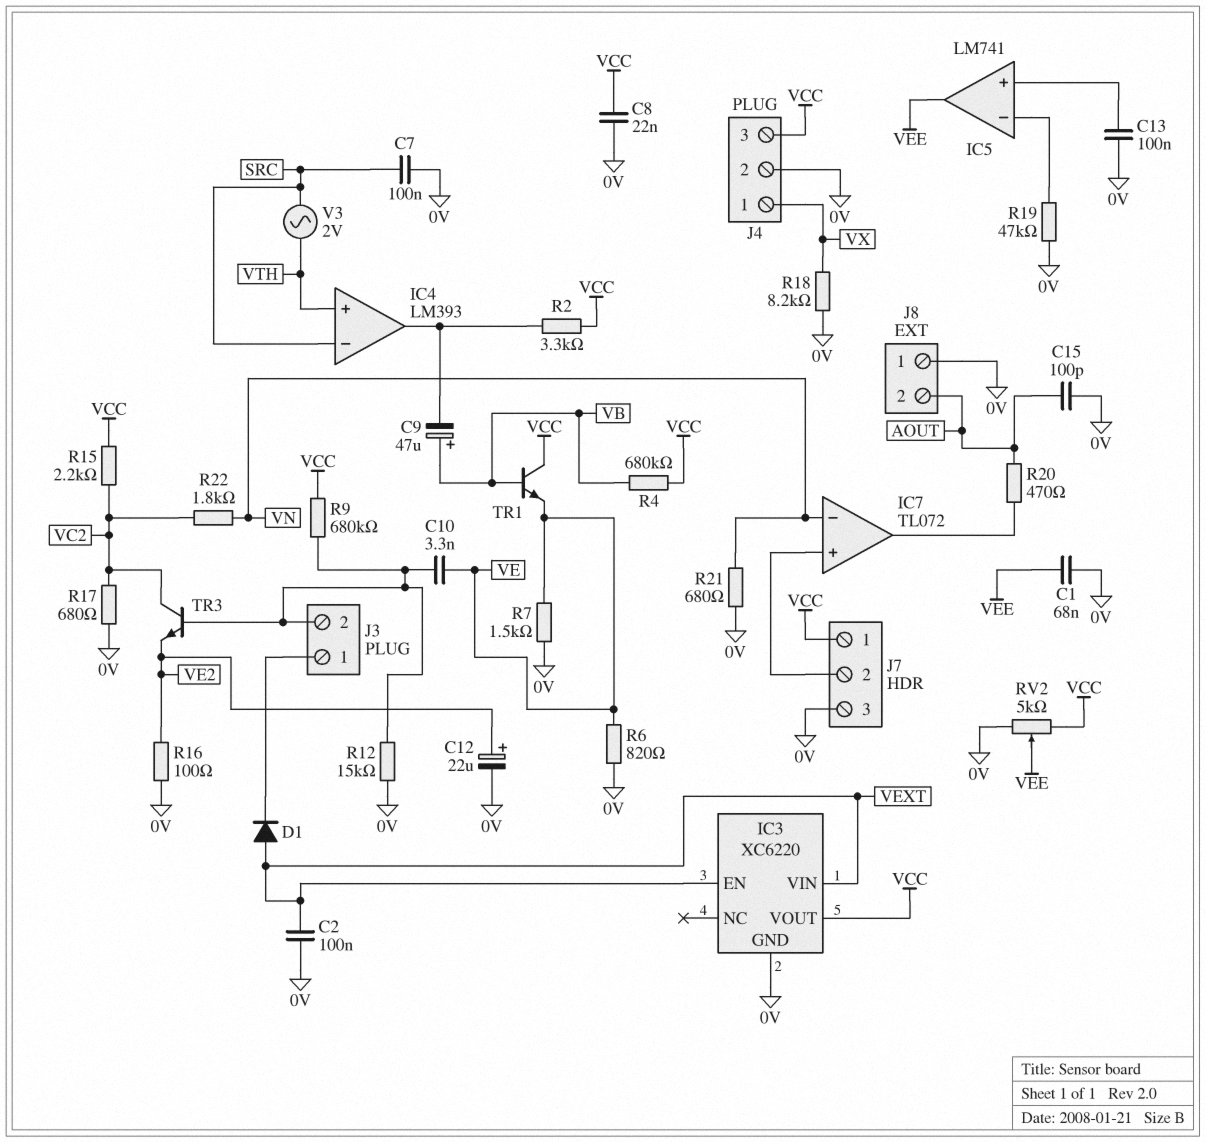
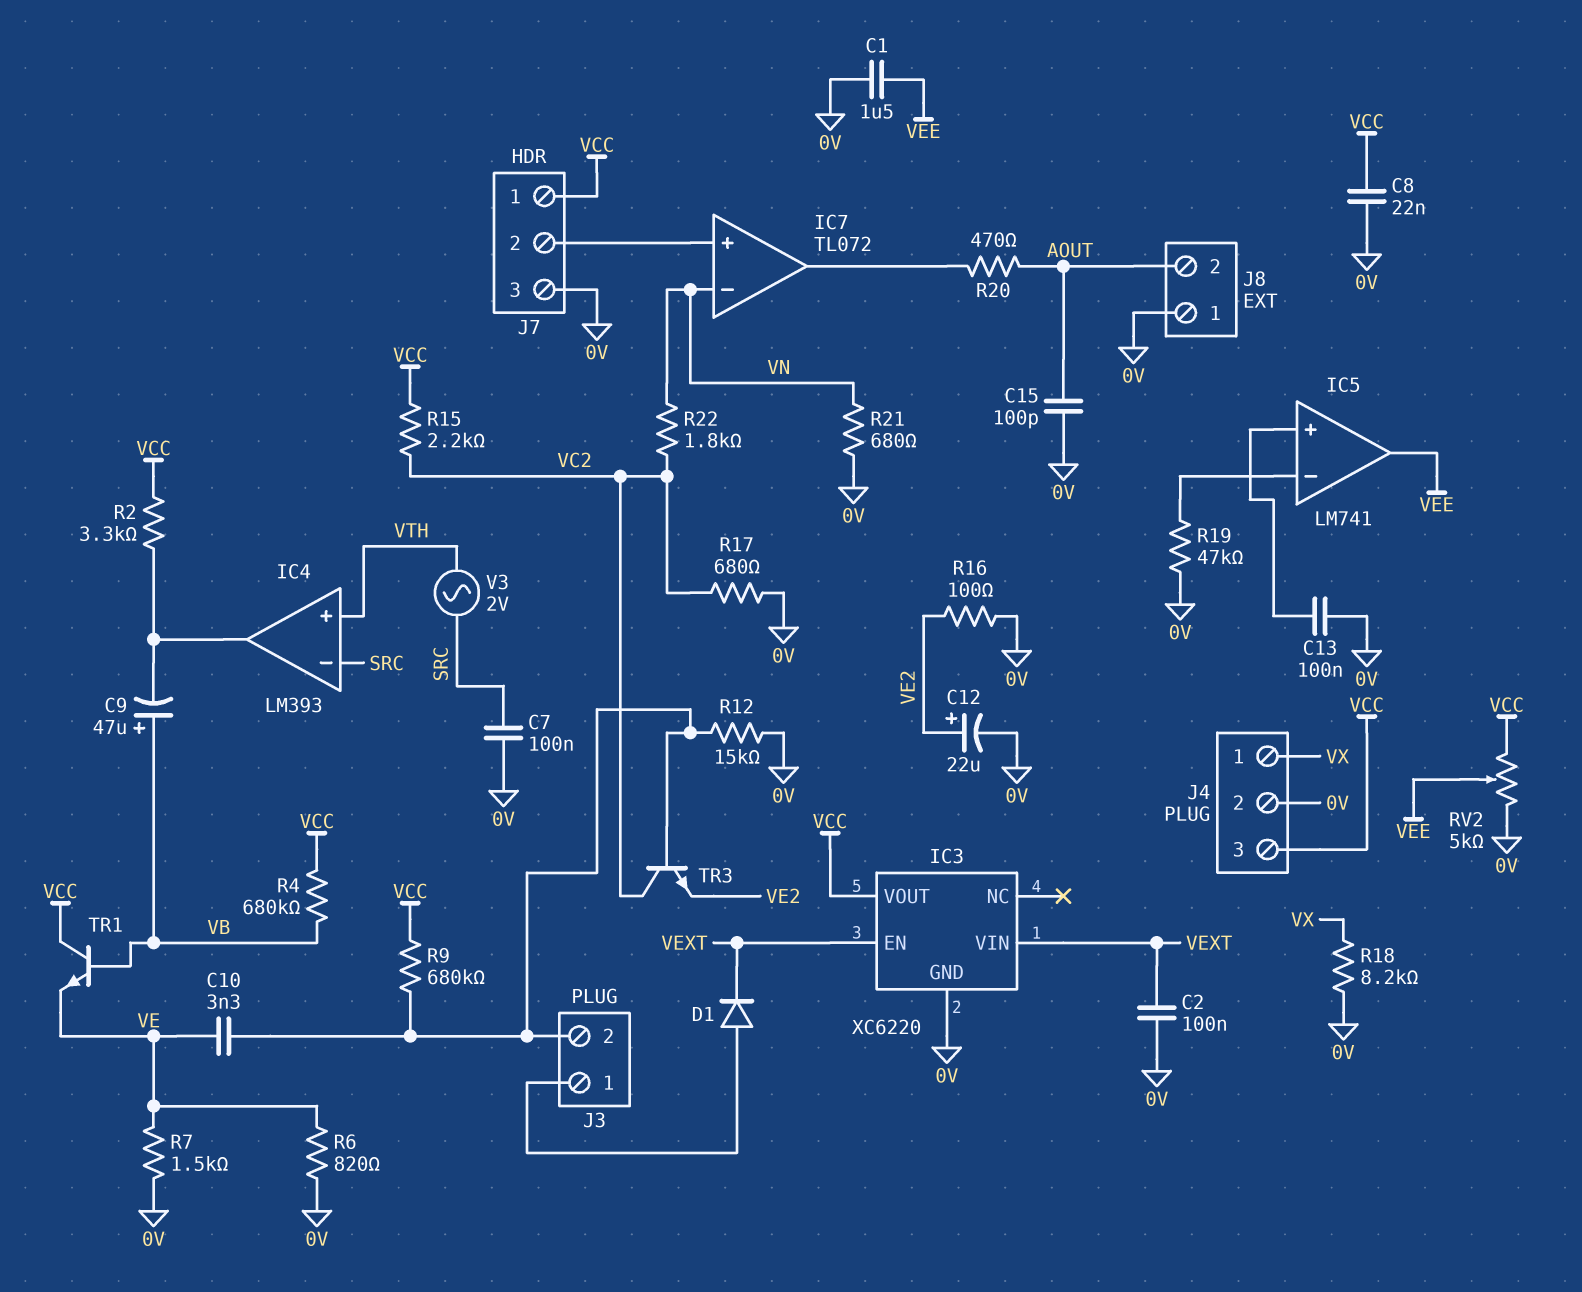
C1: 68nF (0V, VEE) -> 1.5uF (0V, VEE)
D1: diode (A VEXT, K J3/1) -> diode (A J3/1, K VEXT)

